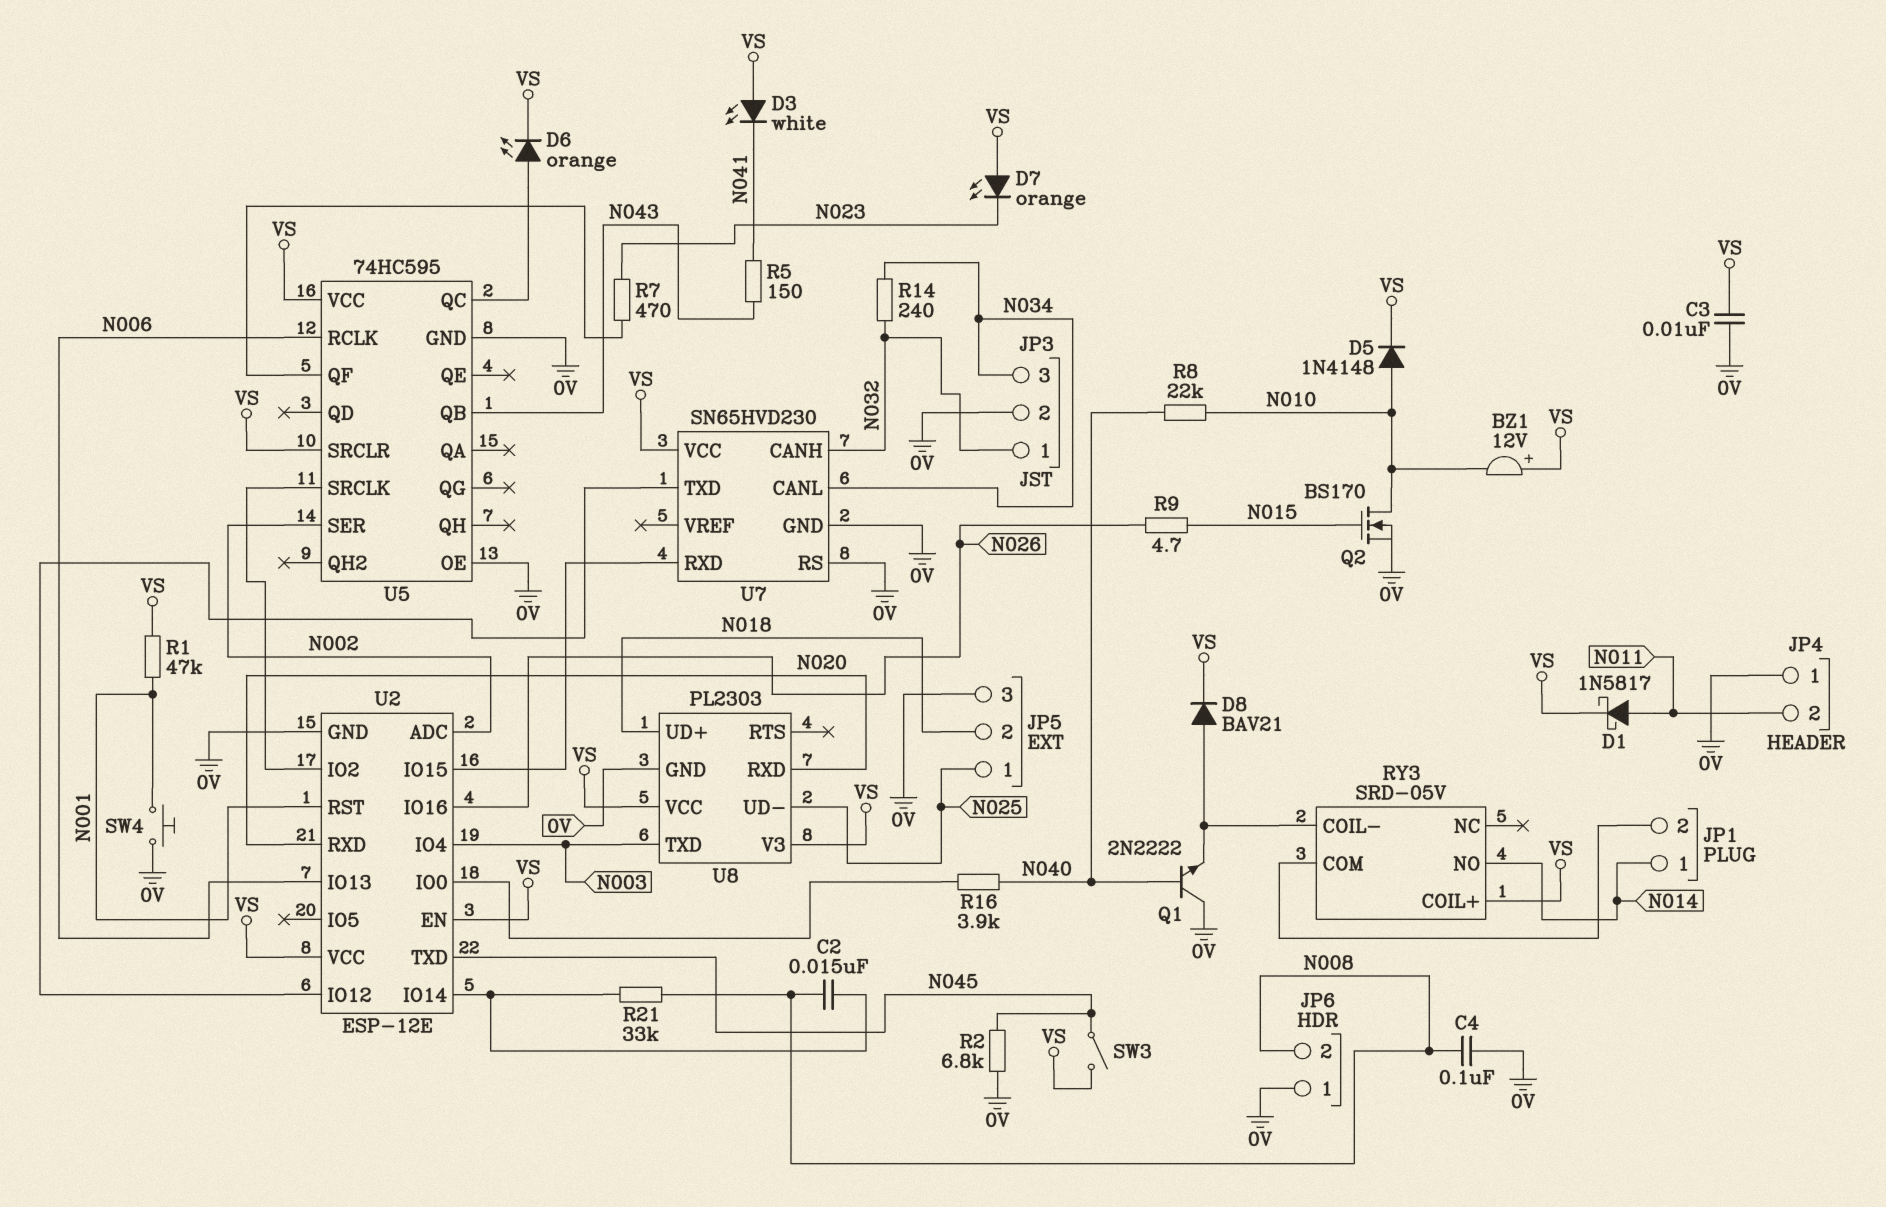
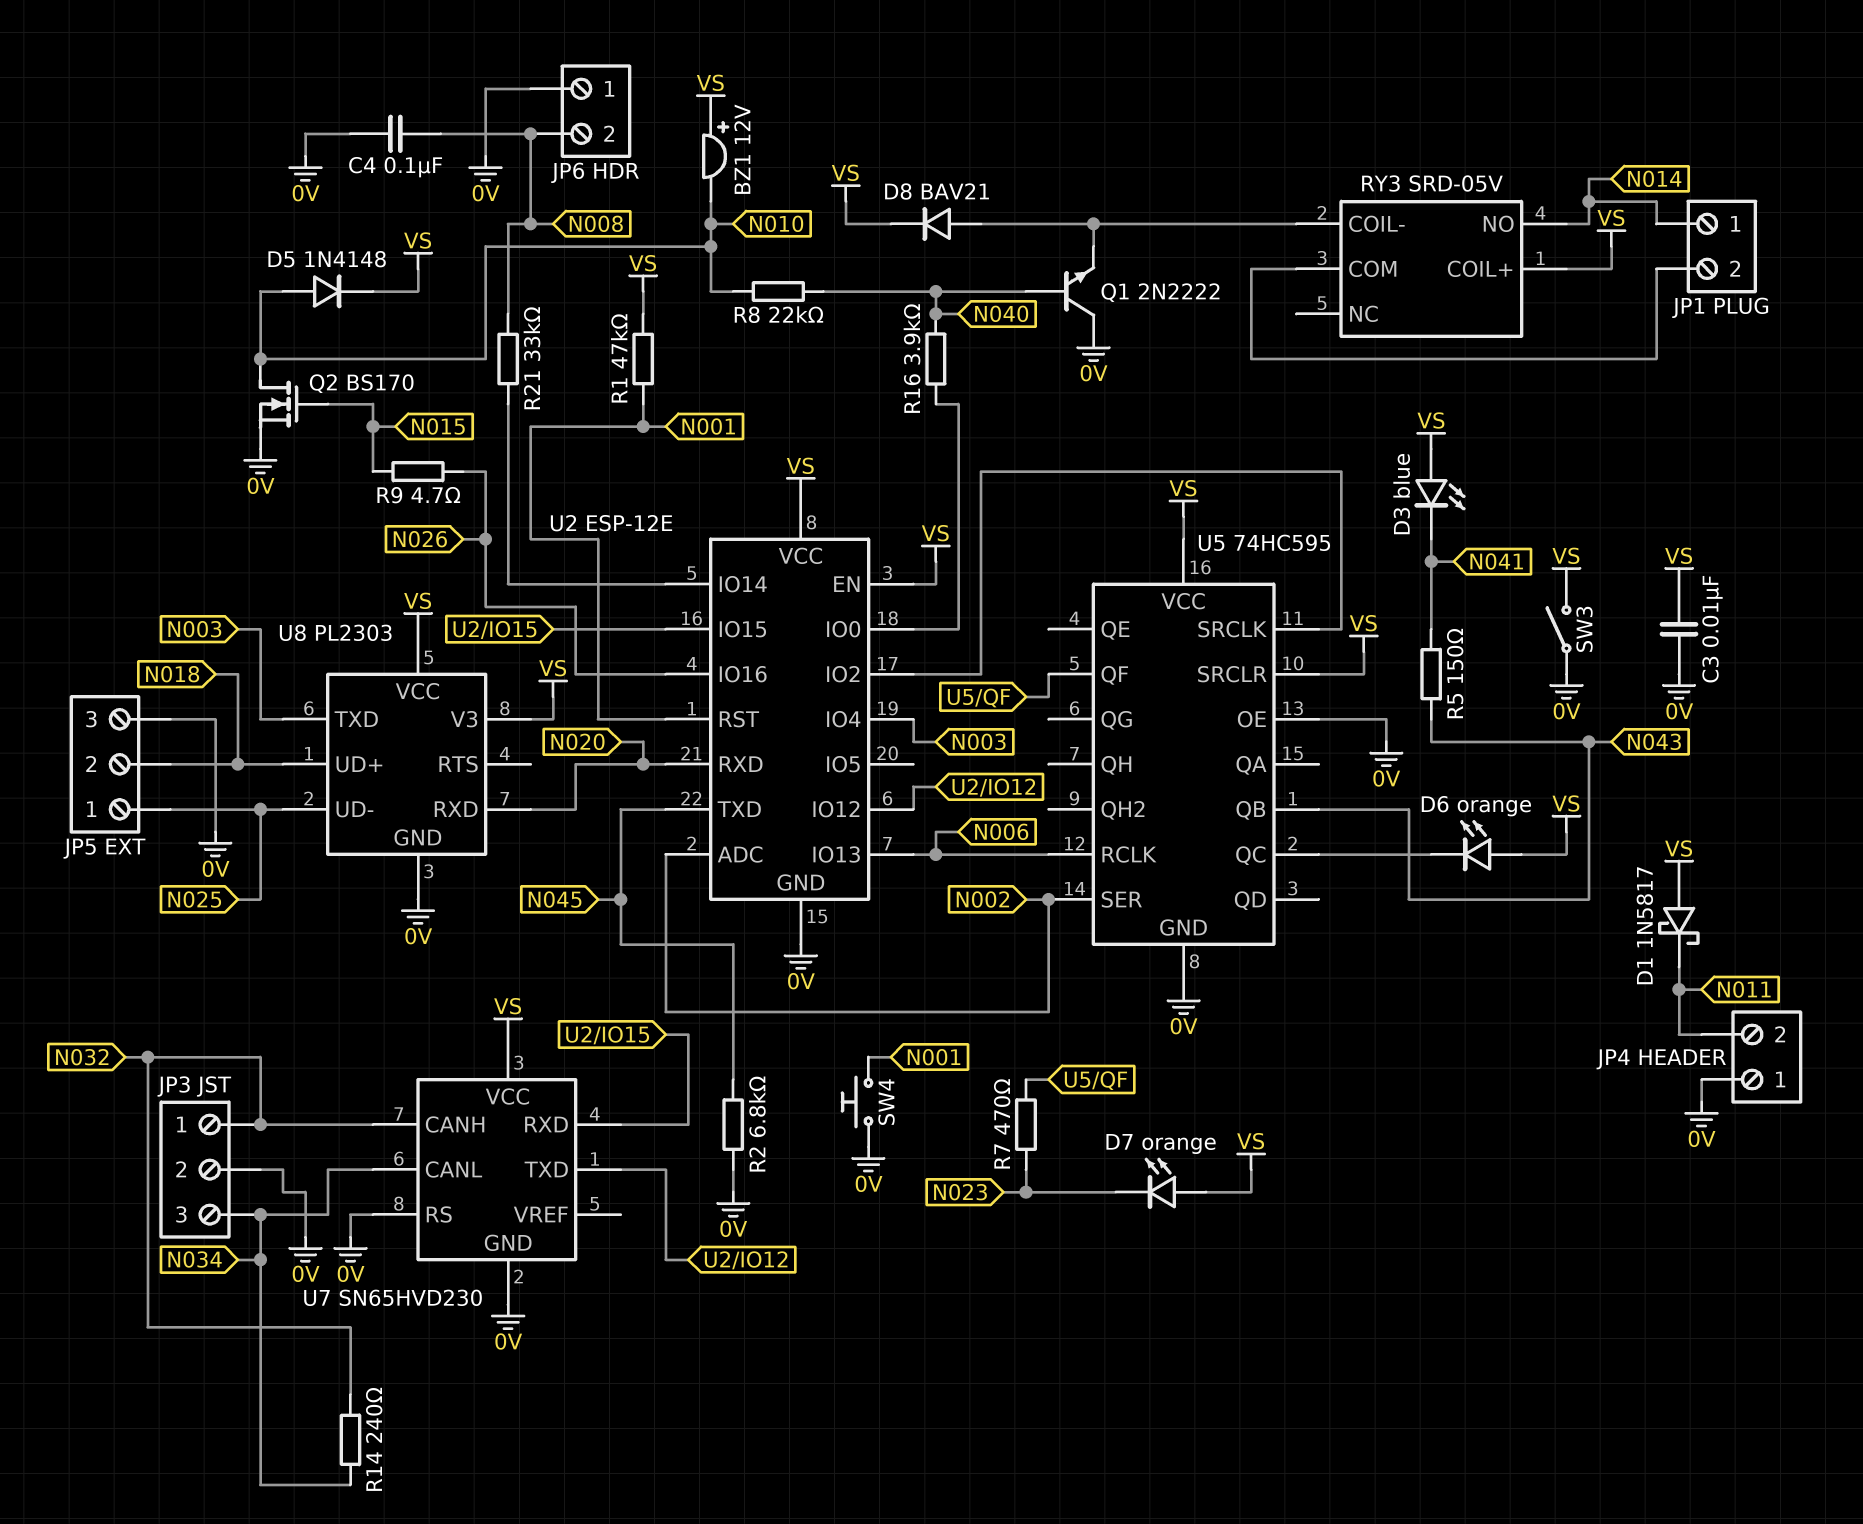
C2: 15nF (N008, U2/IO14) -> none
D1: schottky 1N5817 (A N011, K VS) -> schottky 1N5817 (A VS, K N011)
D3: LED white (A VS, K N041) -> LED blue (A VS, K N041)
D6: LED orange (A U5/QC, K VS) -> LED orange (A VS, K U5/QC)
SW3: switch (N045, VS) -> switch (0V, VS)

